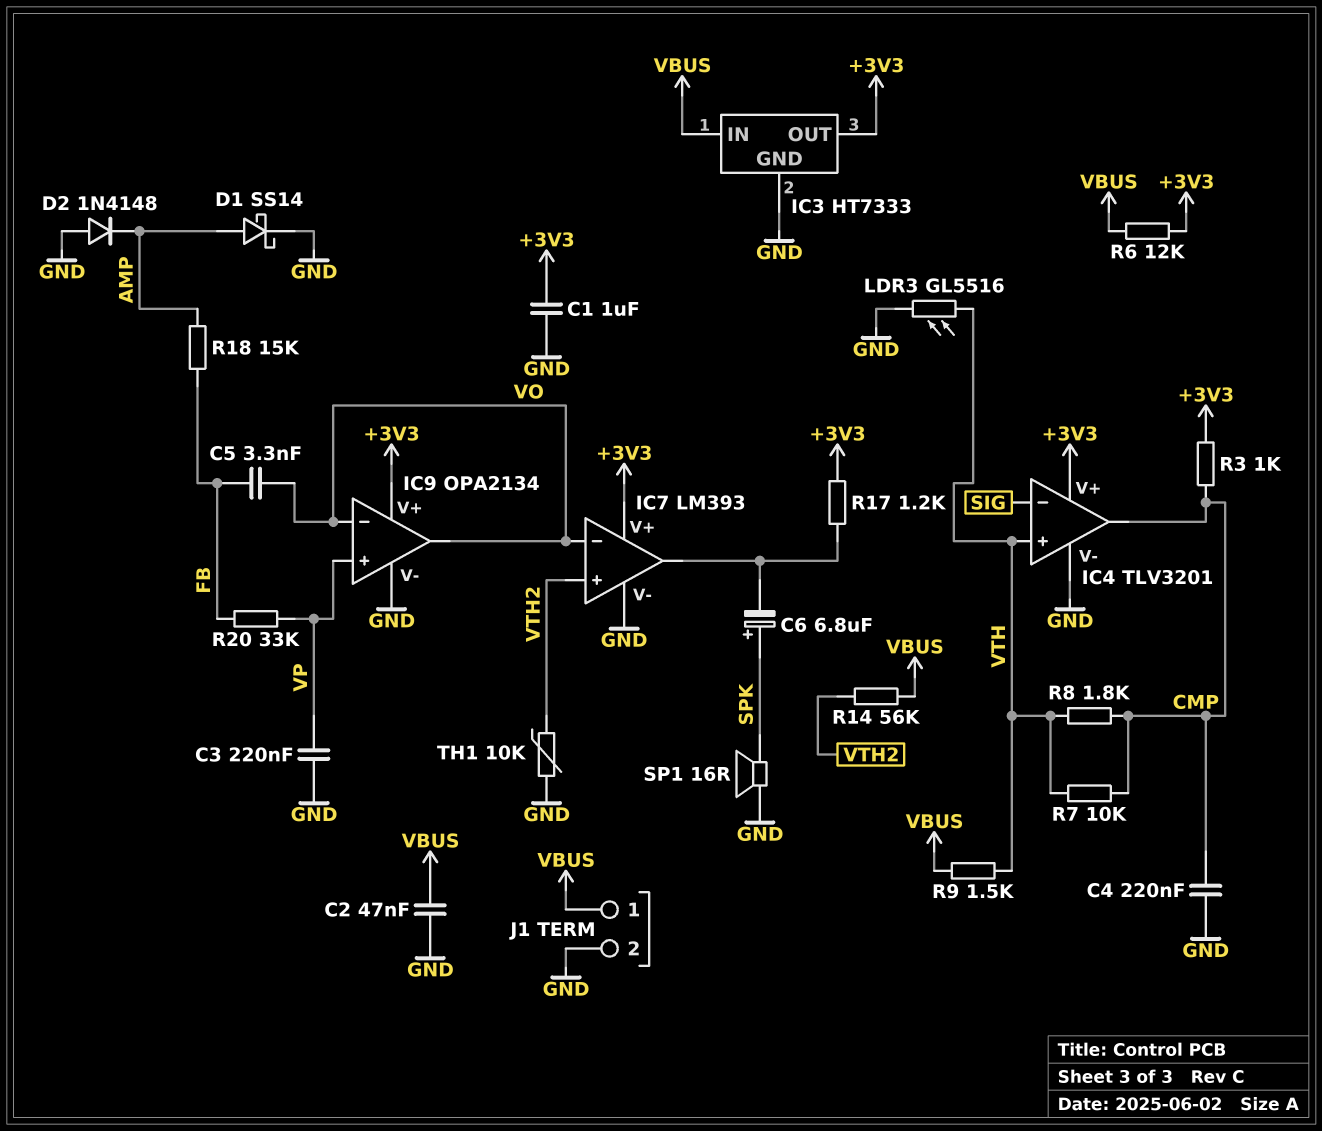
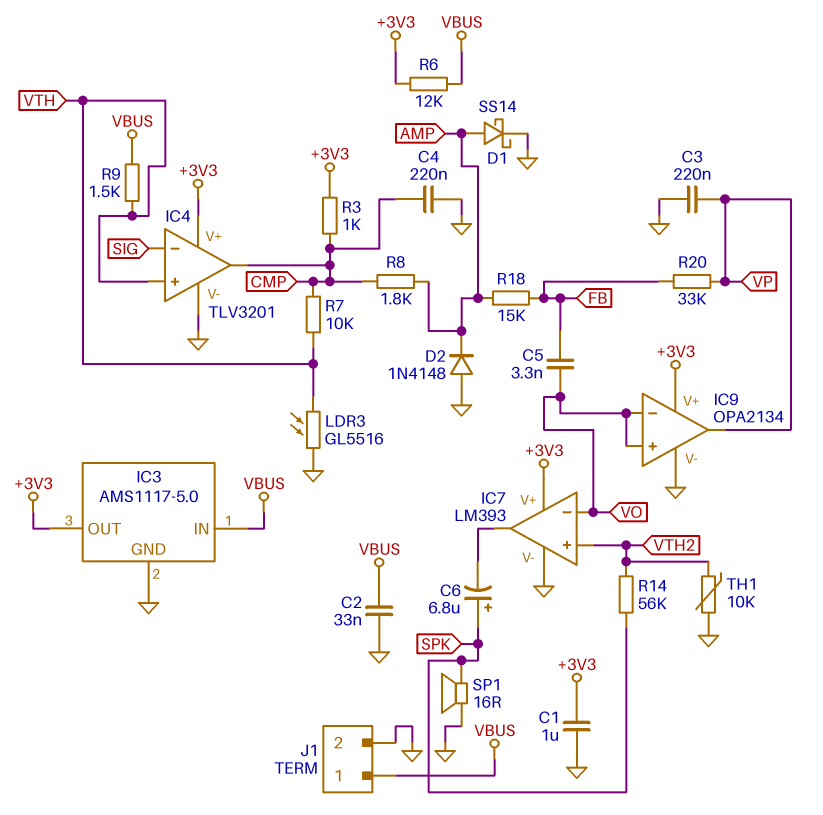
C2: 47nF (GND, VBUS) -> 33nF (GND, VBUS)
IC3: HT7333 -> AMS1117-5.0
IC9 pin in+: VP -> VO
IC9 pin out: VO -> VP
R8: 1.8k (CMP, VTH) -> 1.8k (AMP, CMP)
R14: 56k (VBUS, VTH2) -> 56k (SPK, VTH2)
R17: 1.2k (+3V3, IC7/out) -> none

